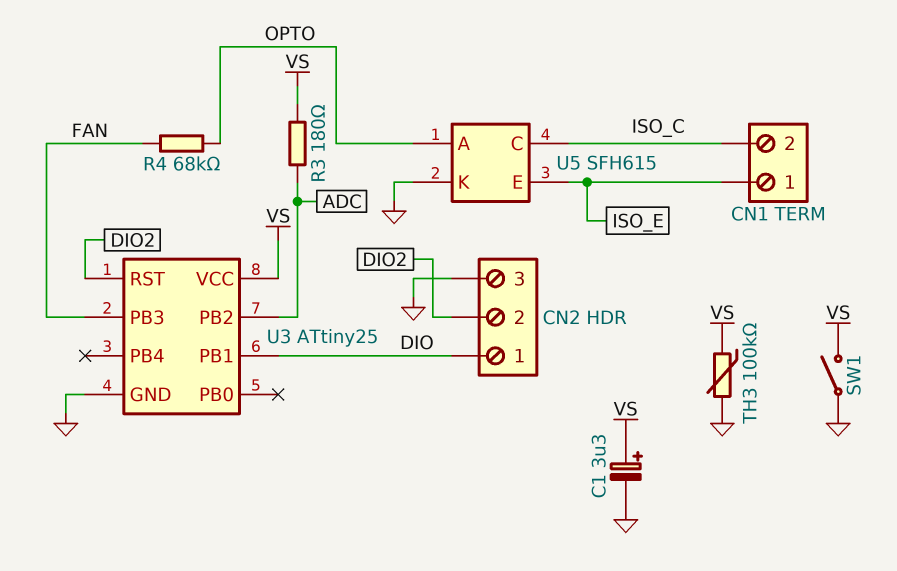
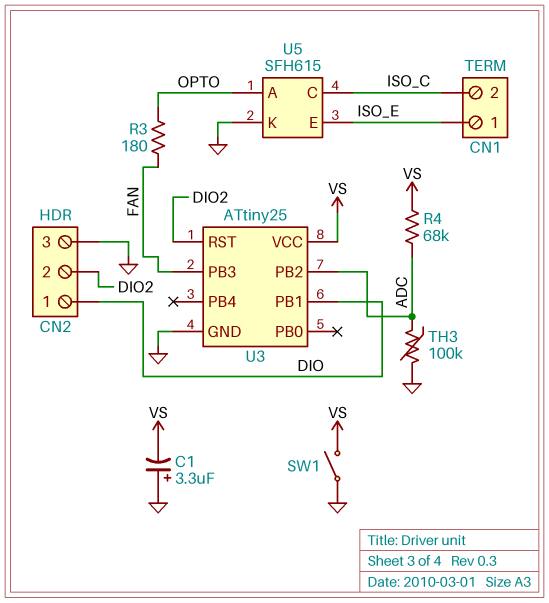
C1: 3.3uF (plus VS, minus GND) -> 3.3uF (plus GND, minus VS)
R3: 180 (ADC, VS) -> 180 (FAN, OPTO)
R4: 68k (FAN, OPTO) -> 68k (ADC, VS)
TH3: 100k (GND, VS) -> 100k (ADC, GND)

